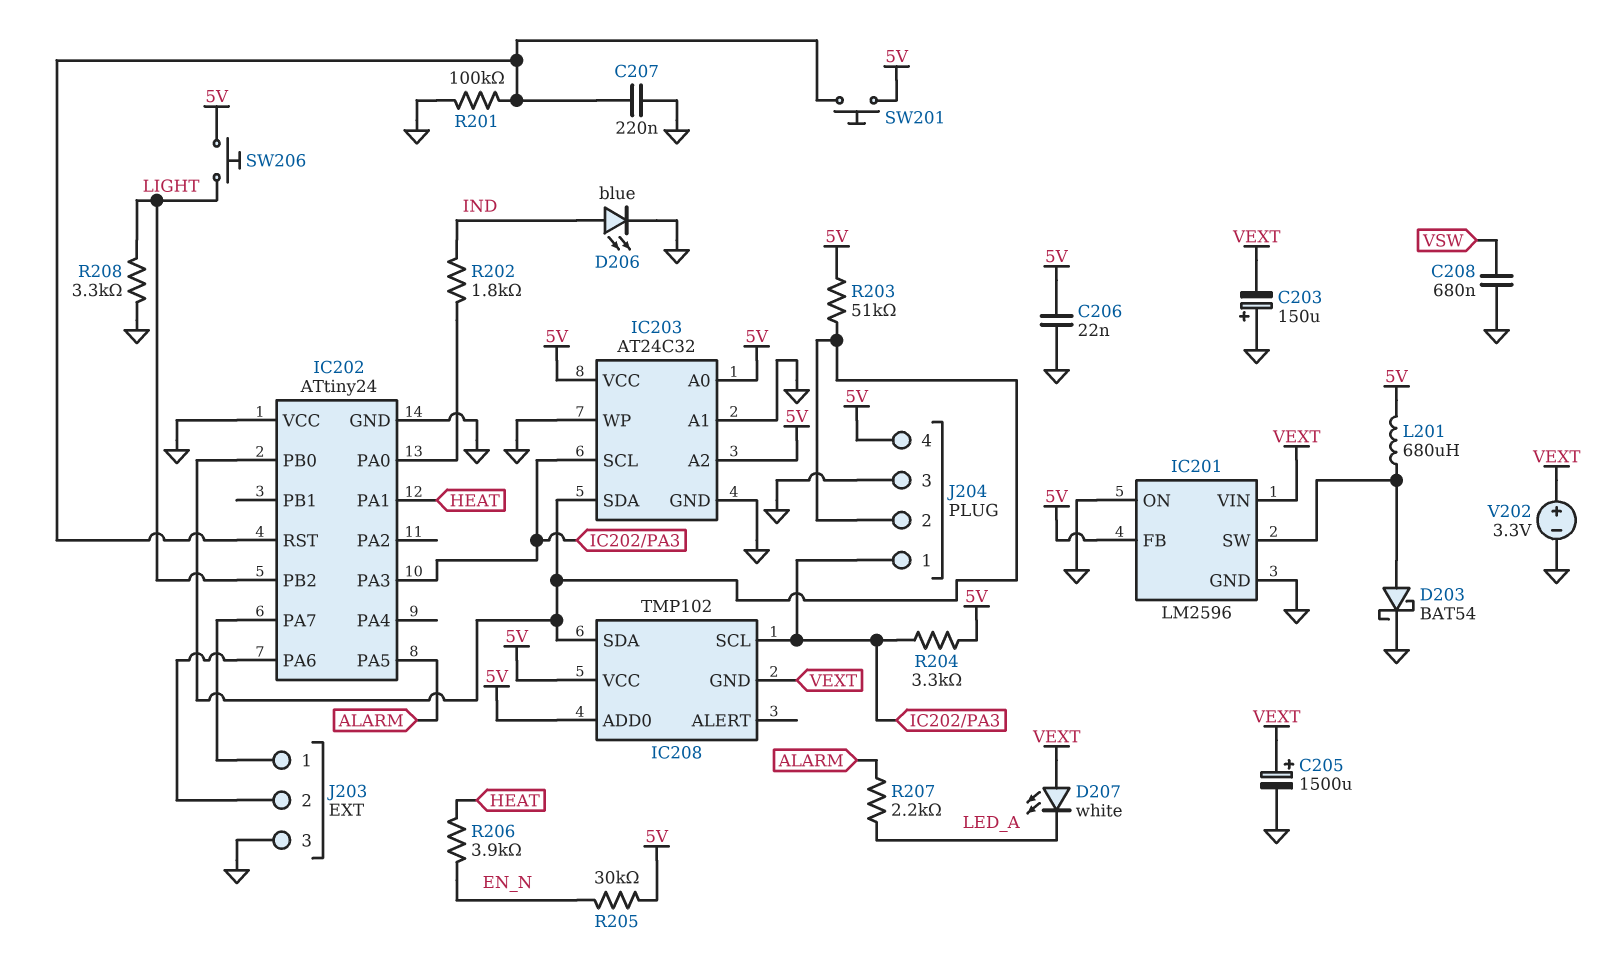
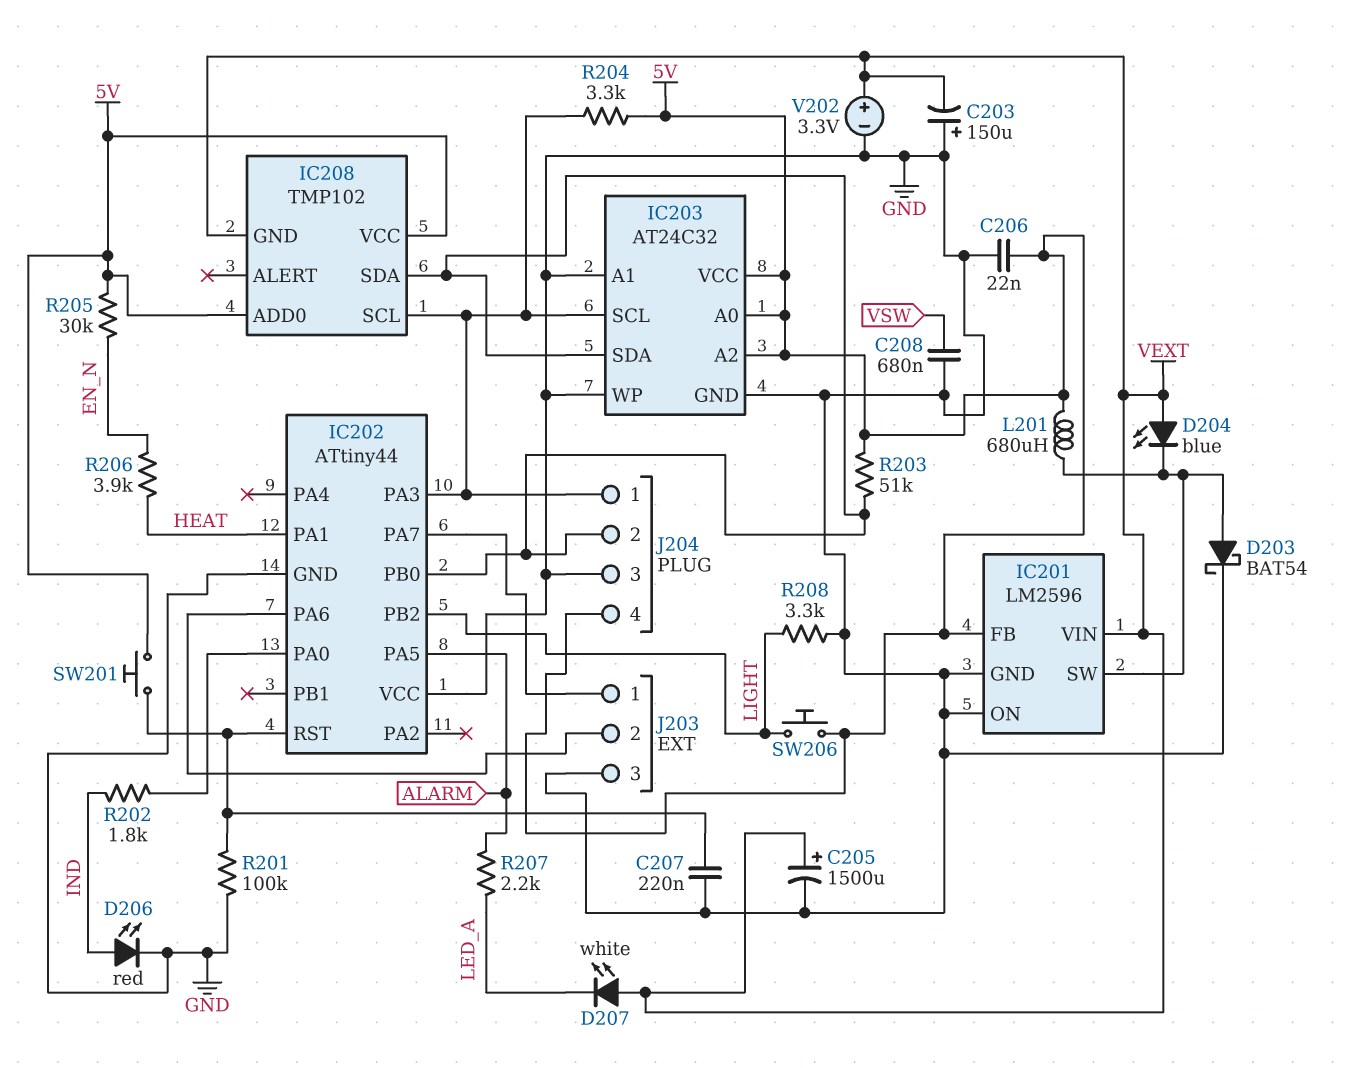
D204: none -> LED blue (A VEXT, K IC201/SW)
D206: LED blue (A IND, K GND) -> LED red (A IND, K GND)
IC202: ATtiny24 -> ATtiny44

